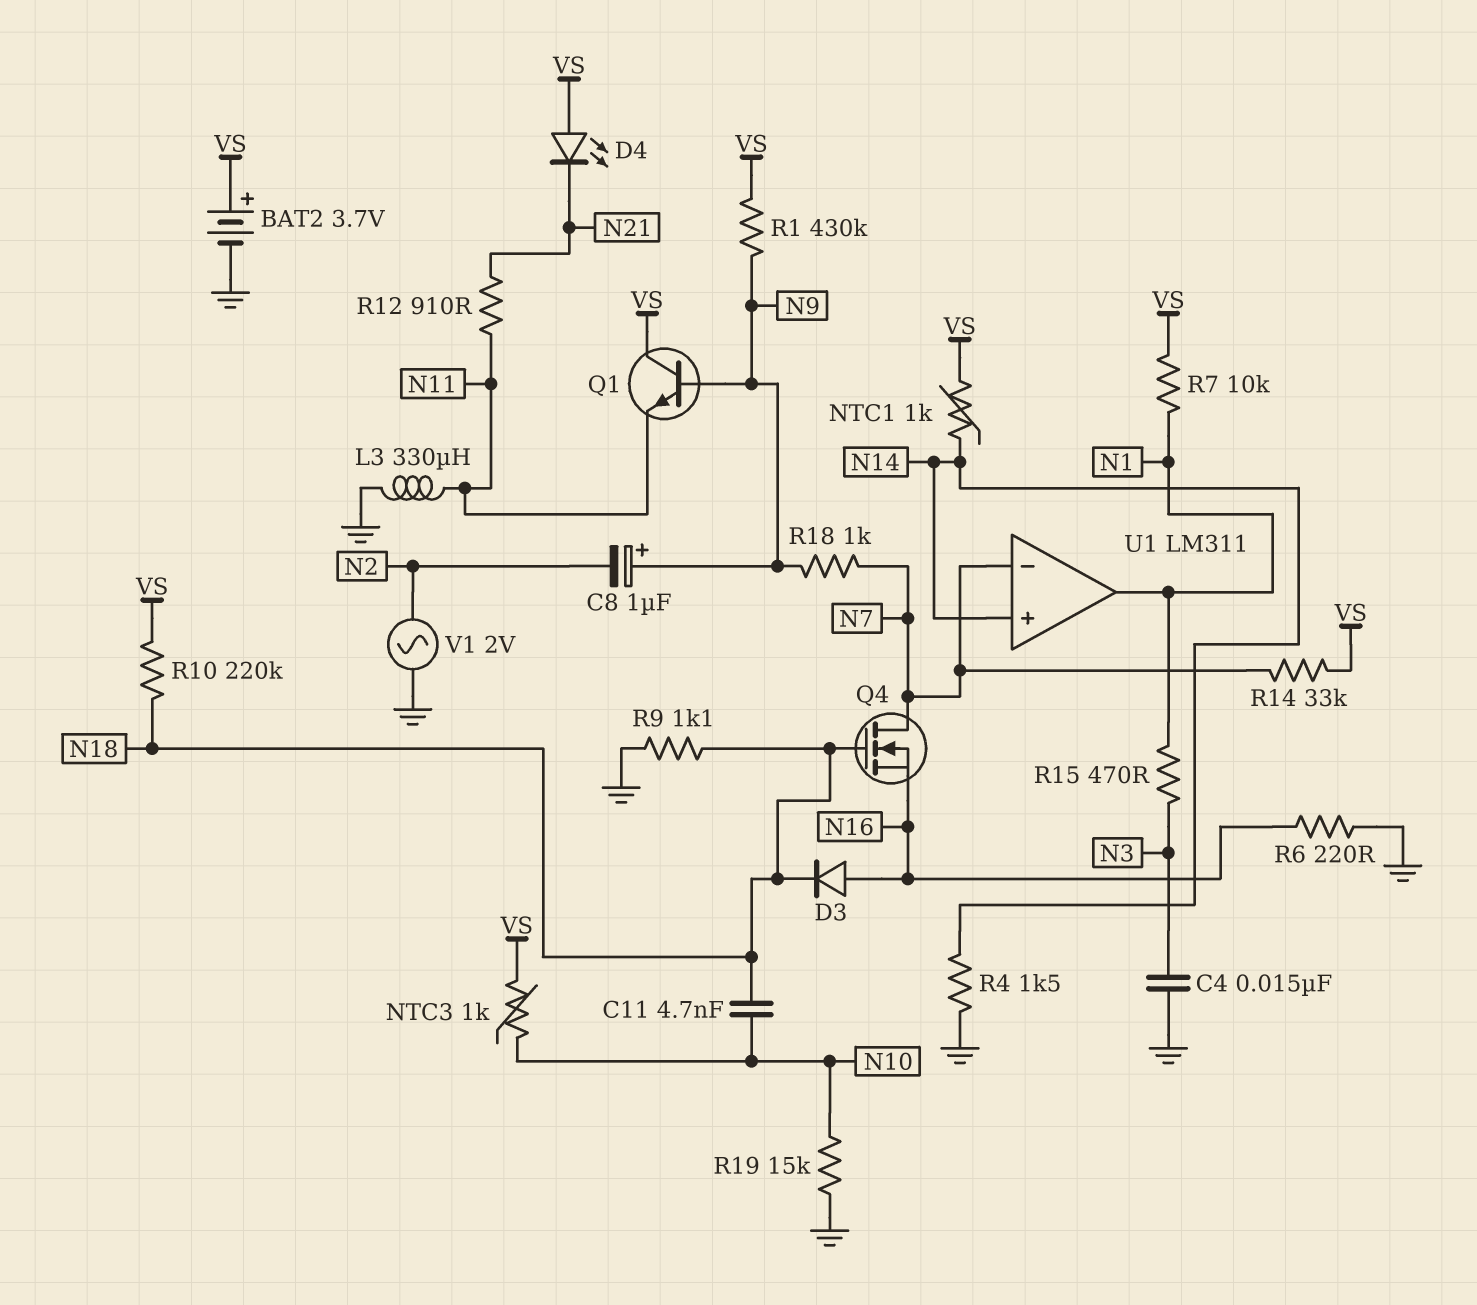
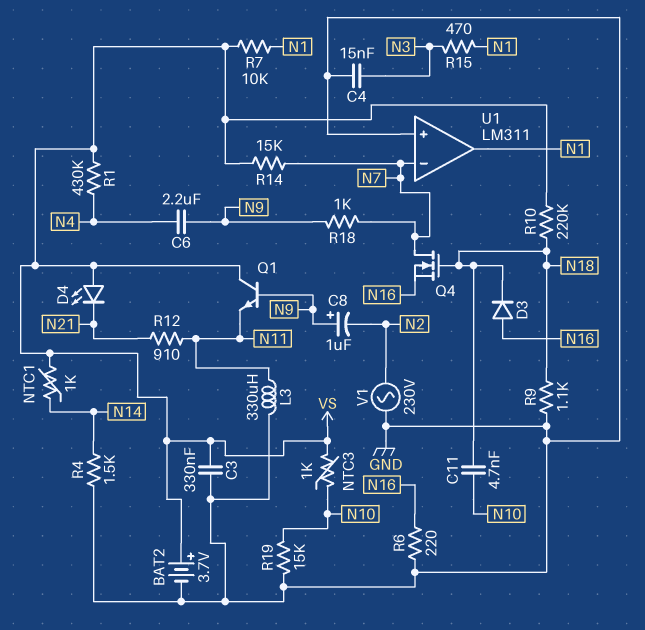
C3: none -> 330nF (GND, VS)
C6: none -> 2.2uF (N4, N9)
R1: 430k (N9, VS) -> 430k (N4, VS)
R14: 33k (N7, VS) -> 15k (N7, VS)
U1 pin in+: N14 -> GND
V1: AC 2V (GND, N2) -> AC 230V (GND, N2)

